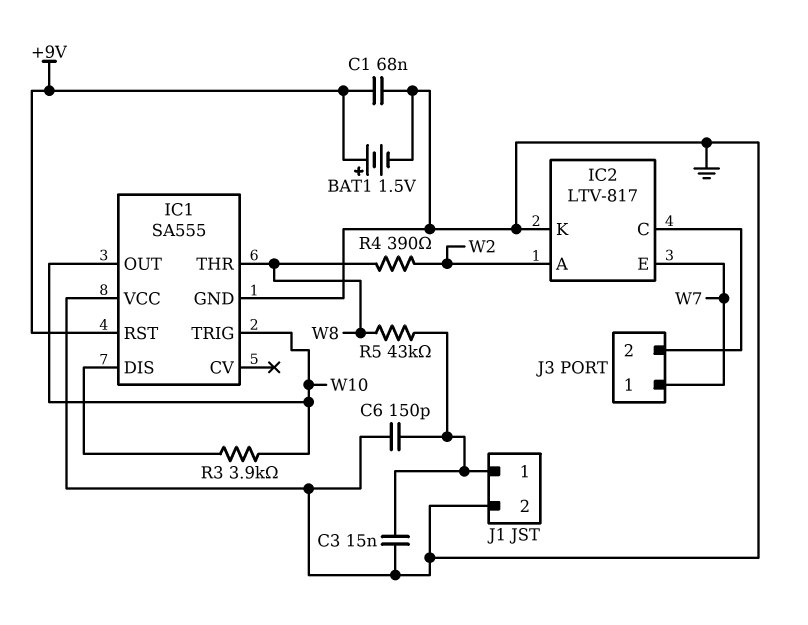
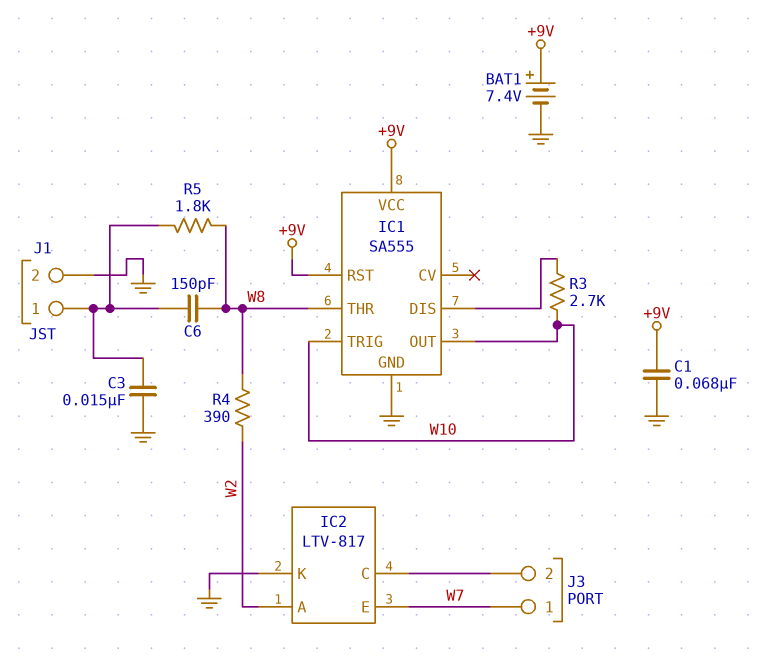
BAT1: 1.5V (plus +9V, minus GND) -> 7.4V (plus +9V, minus GND)
C6: 150pF (GND, J1/1) -> 150pF (J1/1, W8)
IC1 pin VCC: GND -> +9V
R3: 3.9k (IC1/DIS, W10) -> 2.7k (IC1/DIS, W10)
R5: 43k (J1/1, W8) -> 1.8k (J1/1, W8)

